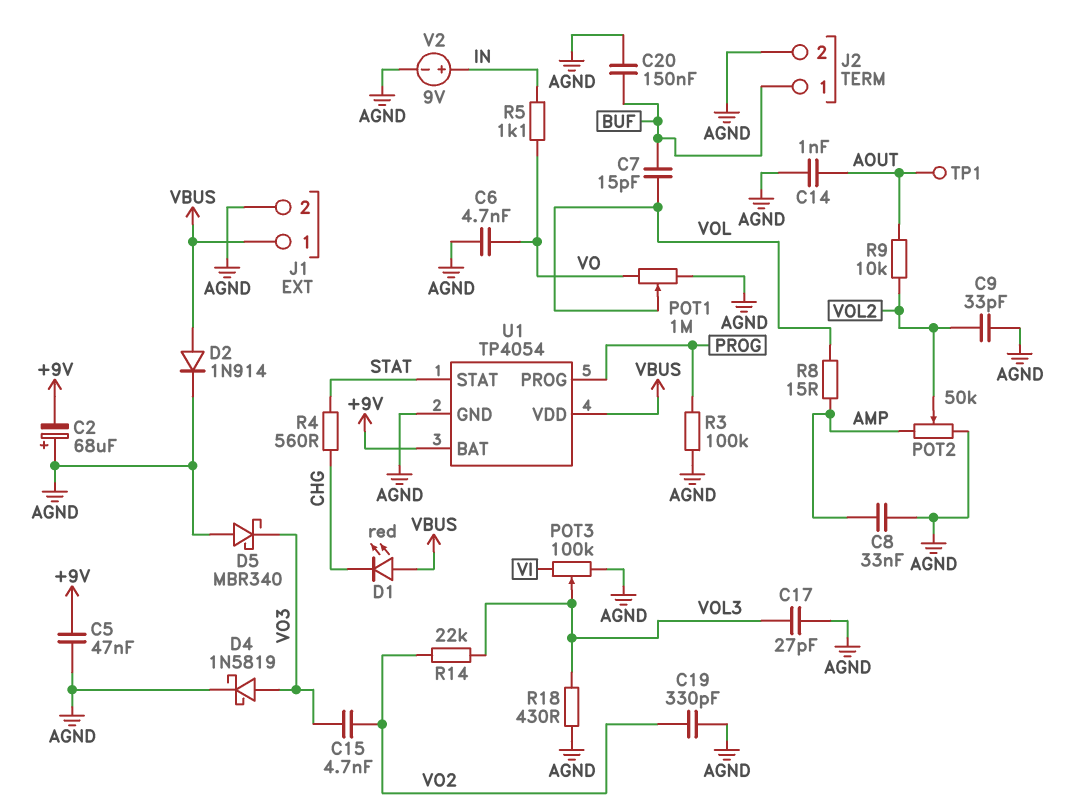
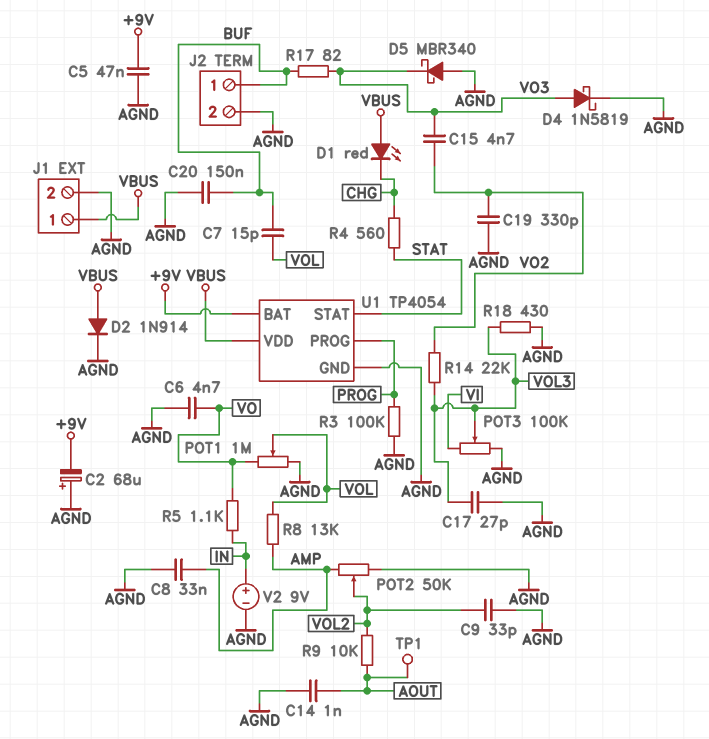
R8: 15 (AMP, VOL) -> 13k (AMP, VOL)
R17: none -> 82 (BUF, VO3)

